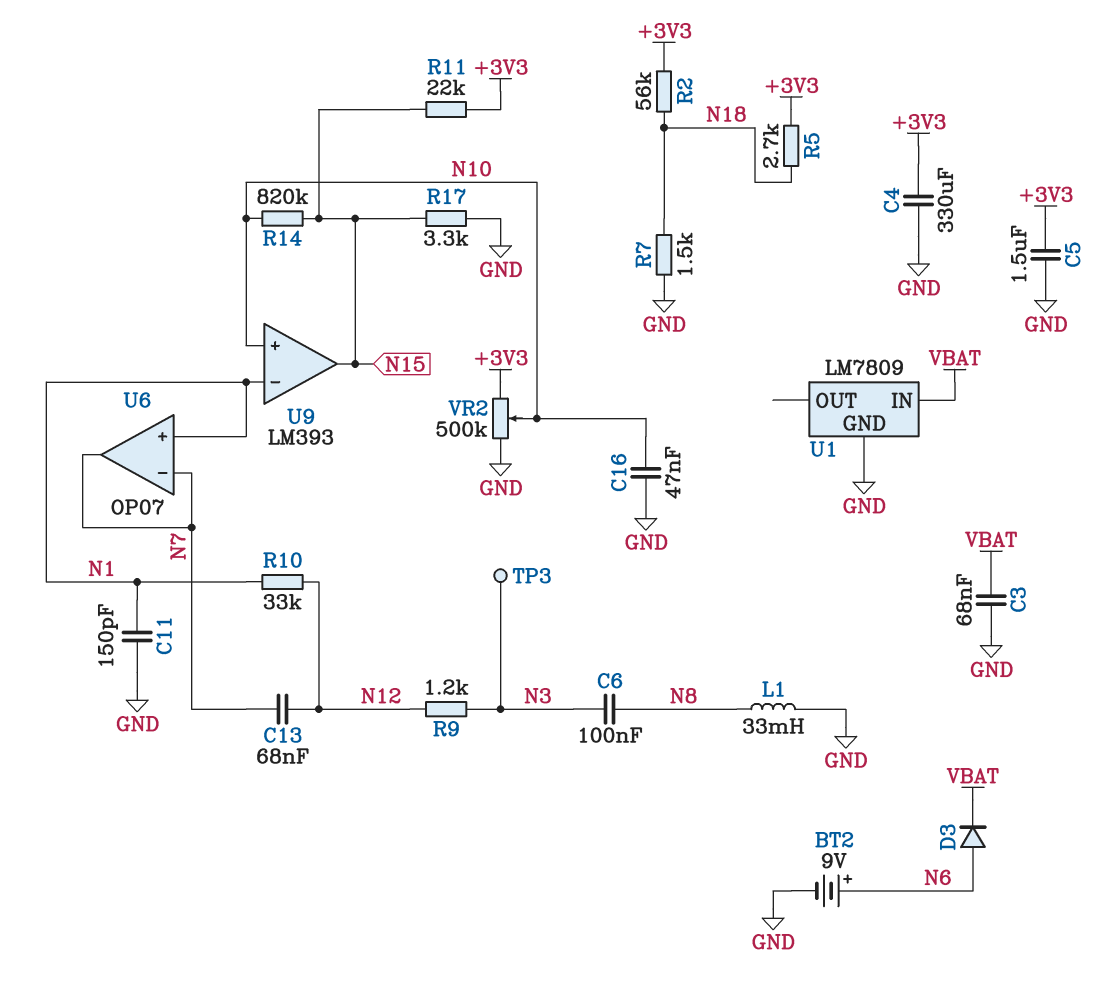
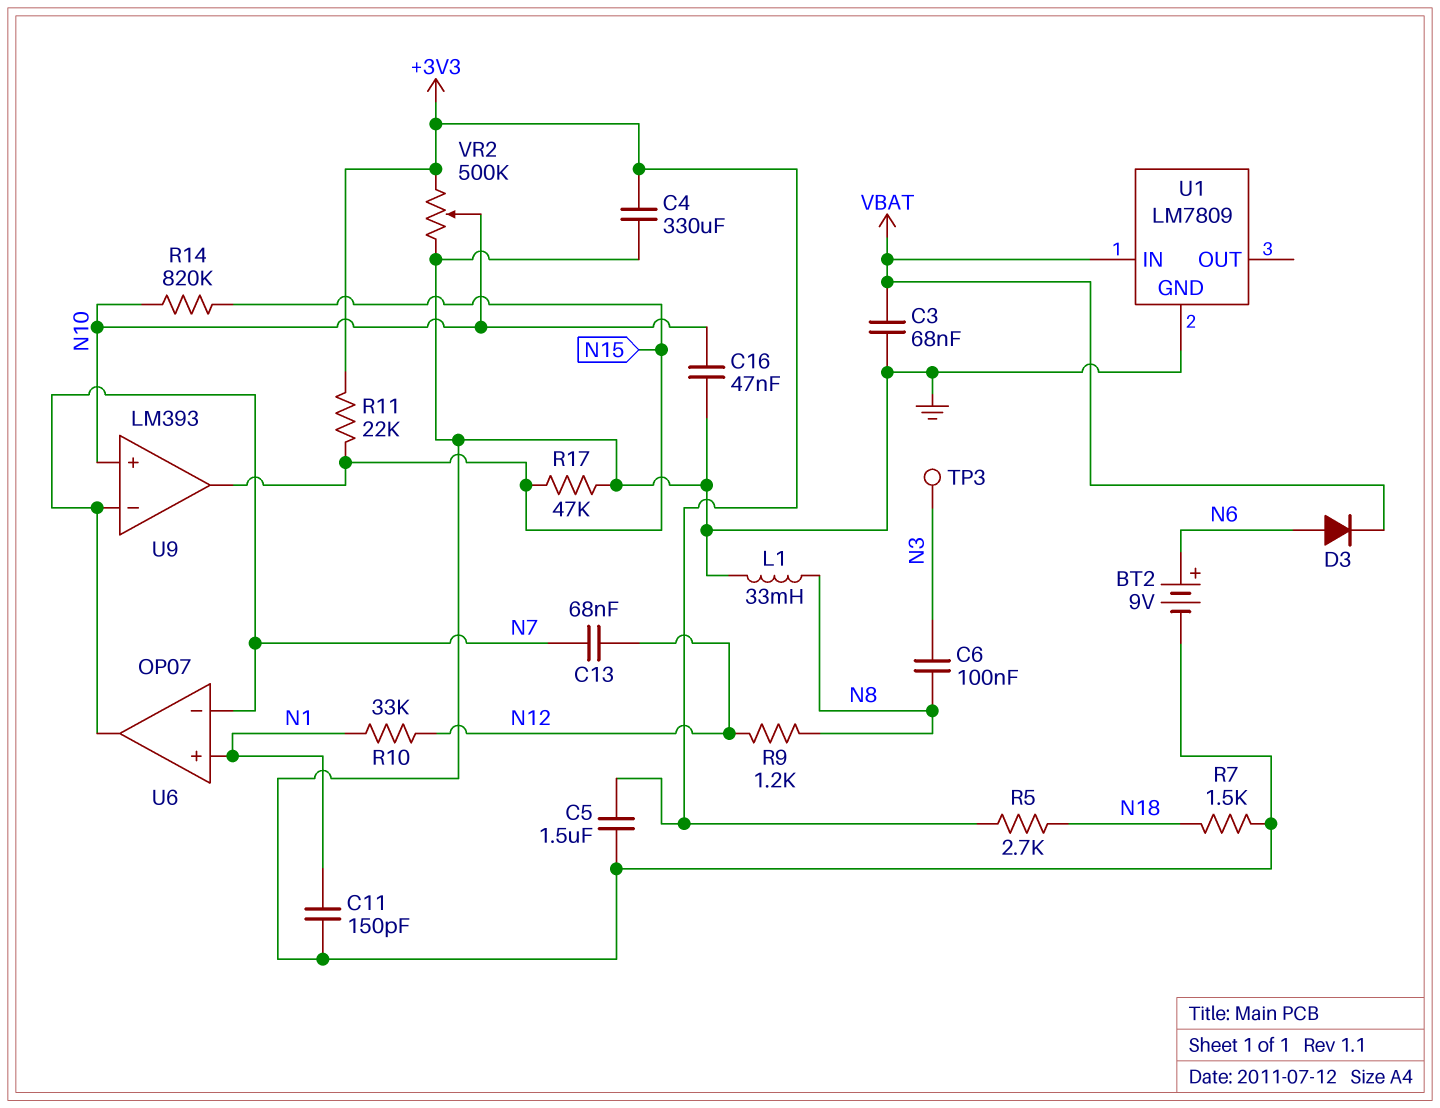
R2: 56k (+3V3, N18) -> none
R9: 1.2k (N3, N12) -> 1.2k (N8, N12)
R17: 3.3k (GND, N15) -> 47k (GND, N15)
U9 pin in-: N1 -> N7

